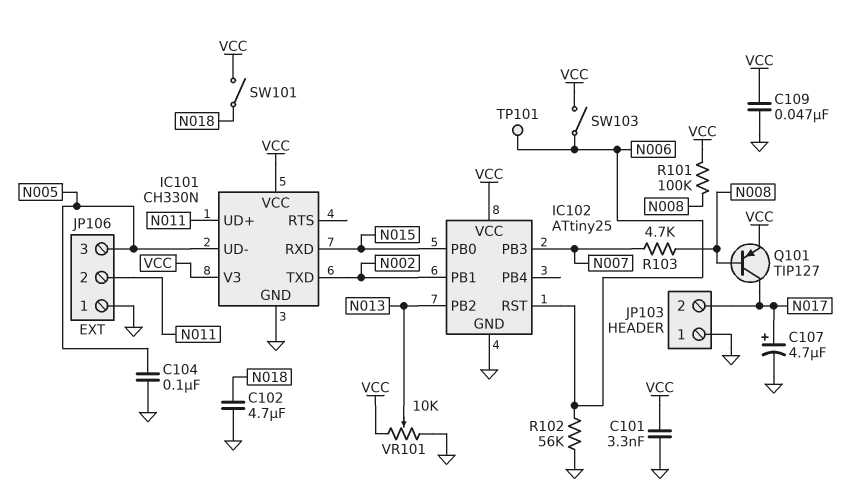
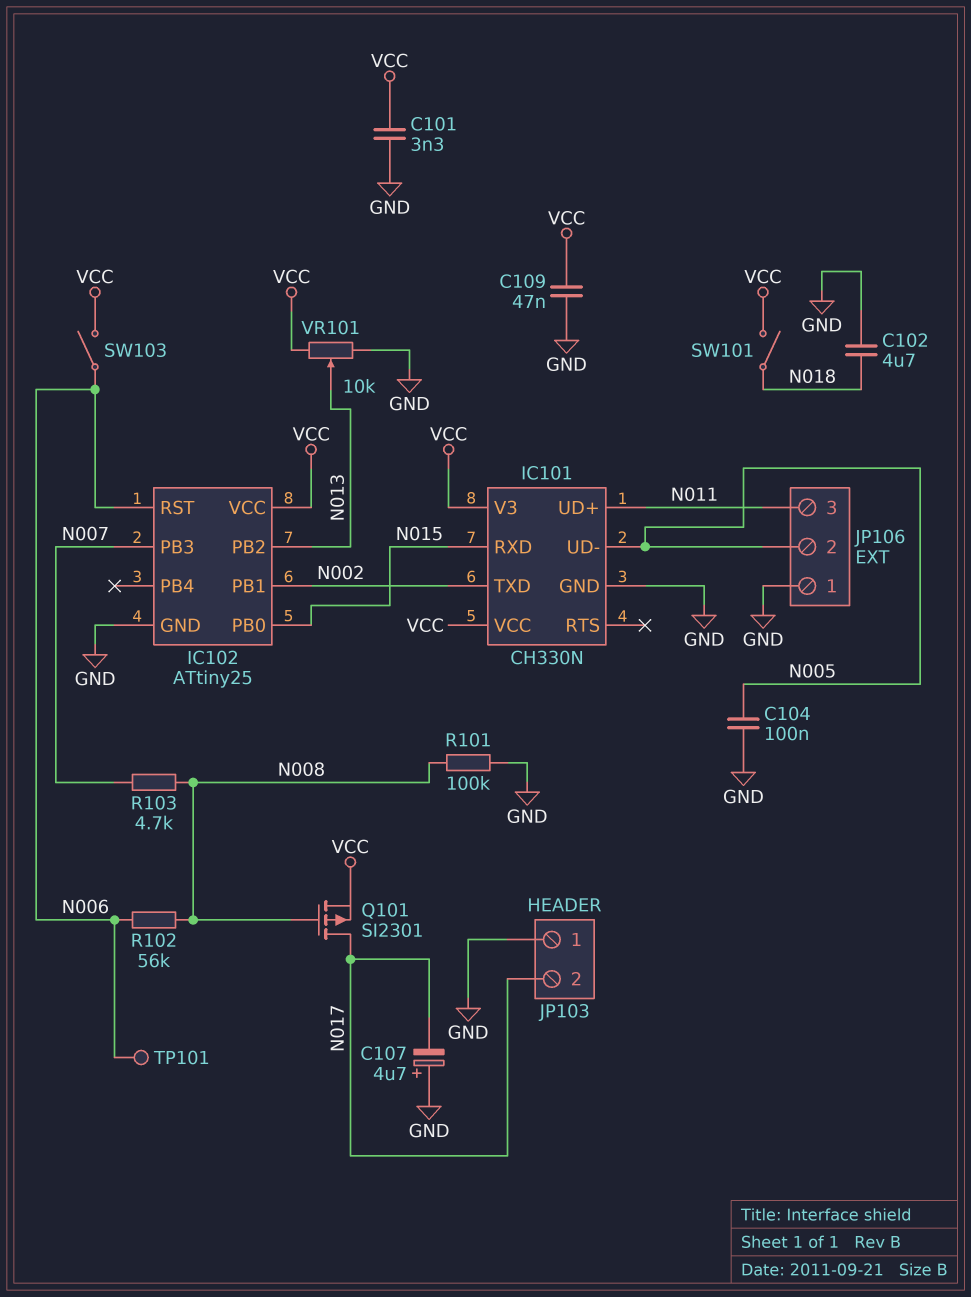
C107: 4.7uF (plus N017, minus GND) -> 4.7uF (plus GND, minus N017)
JP106 pin 2: N011 -> N005
JP106 pin 3: N005 -> N011
Q101: PNP TIP127 (B N008, C N017, E VCC) -> PMOS SI2301 (G N008, D N017, S VCC)
R101: 100k (N008, VCC) -> 100k (GND, N008)
R102: 56k (GND, N006) -> 56k (N006, N008)

